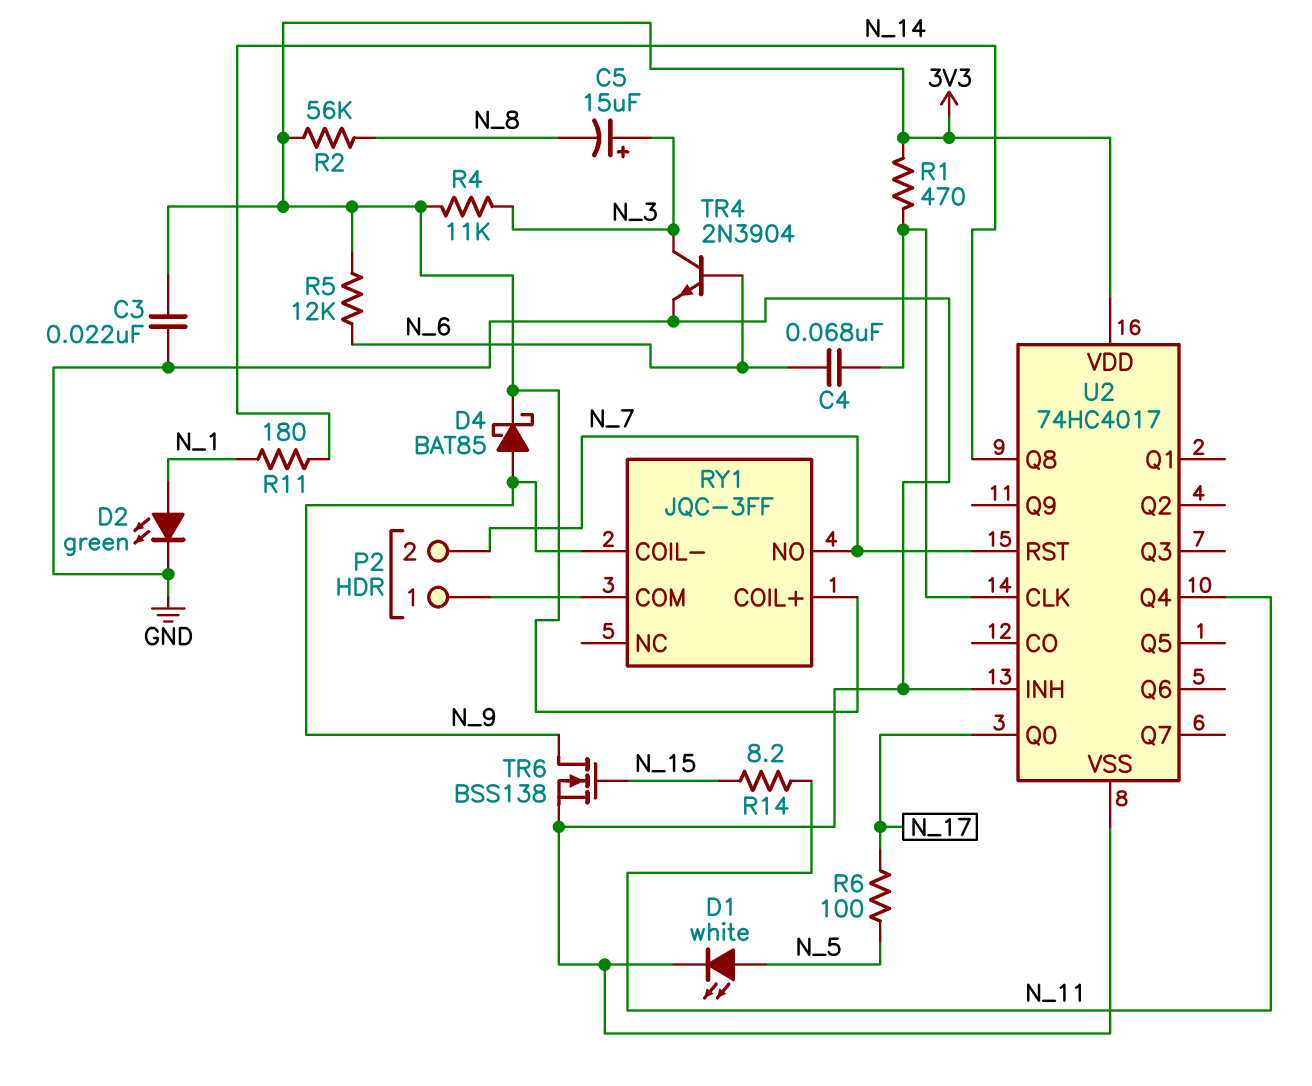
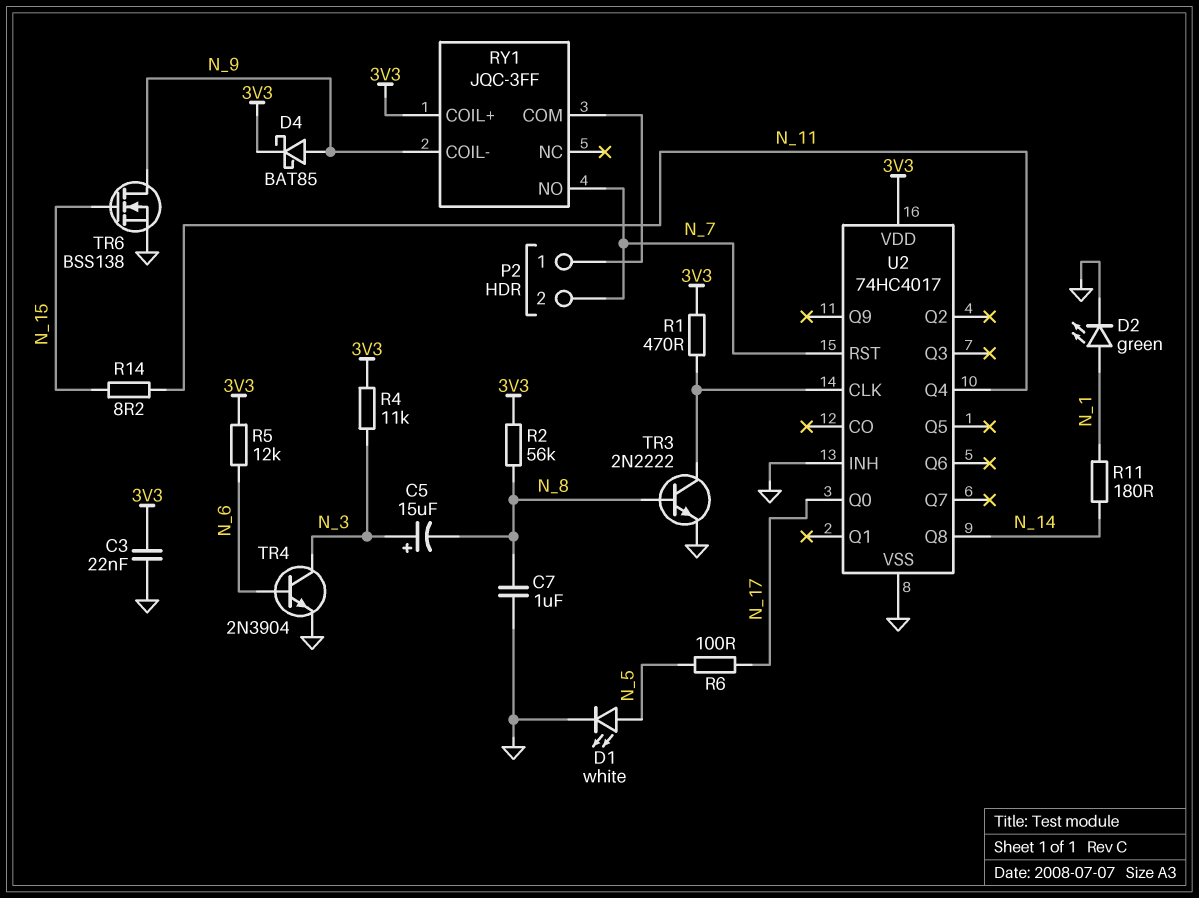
C4: 68nF (N_6, U2/CLK) -> none
C7: none -> 1uF (GND, N_8)
TR3: none -> NPN 2N2222 (B N_8, C U2/CLK, E GND)

